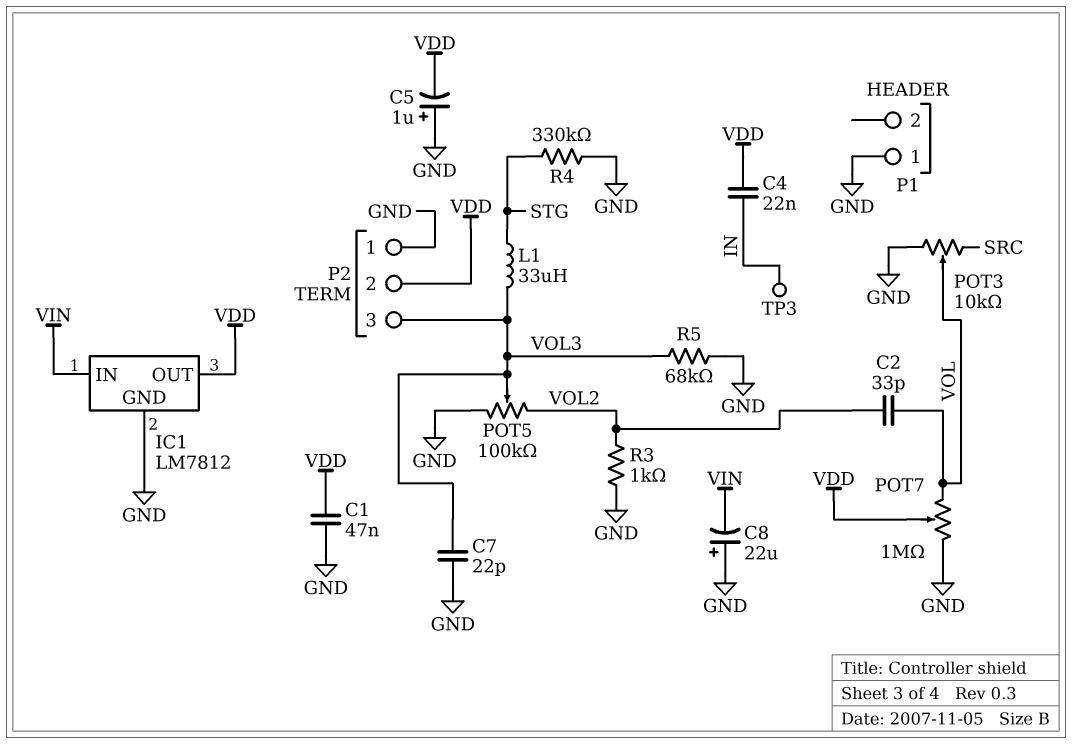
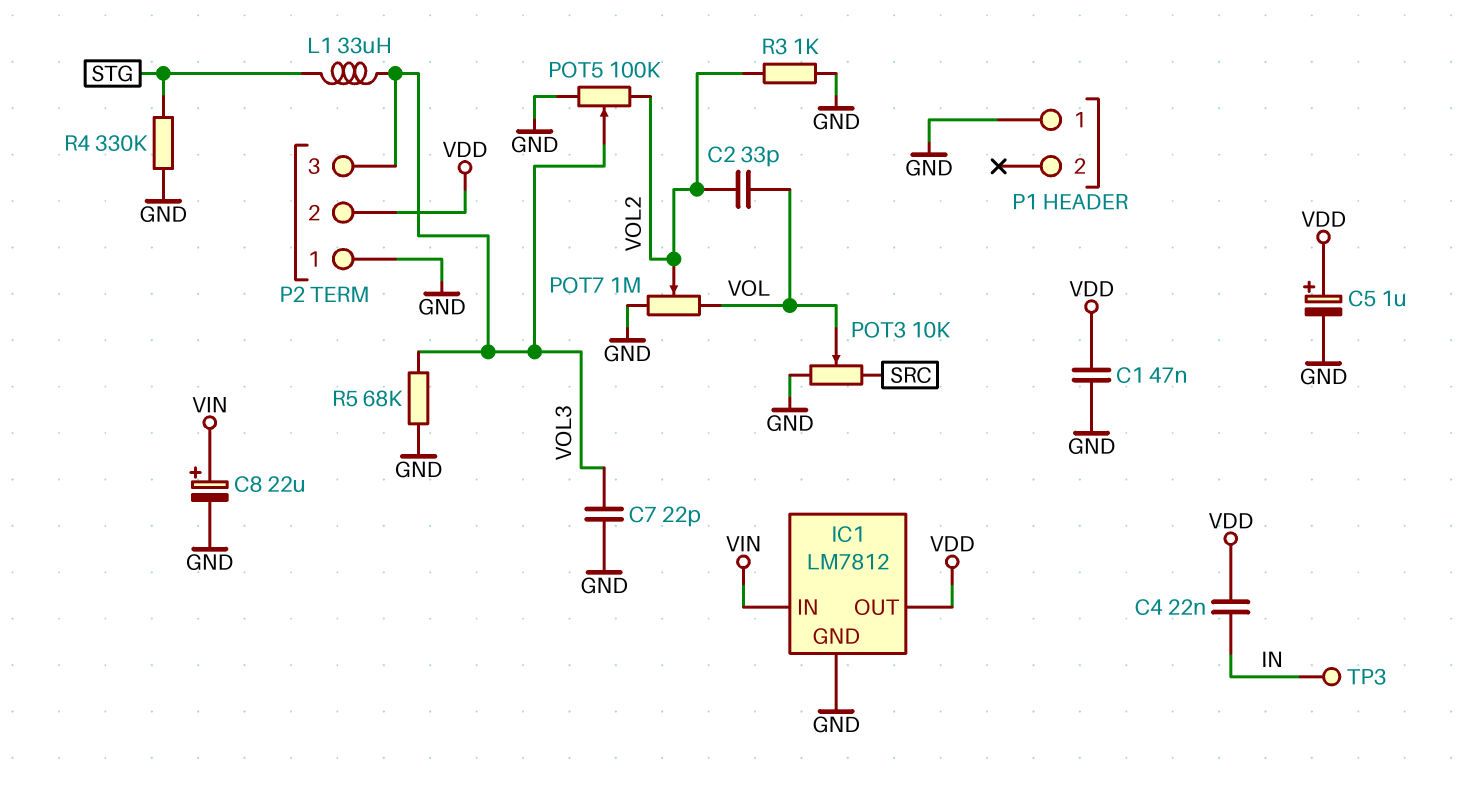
C5: 1uF (plus GND, minus VDD) -> 1uF (plus VDD, minus GND)
C8: 22uF (plus GND, minus VIN) -> 22uF (plus VIN, minus GND)
POT7: 1M (GND, VOL, wiper VDD) -> 1M (GND, VOL, wiper VOL2)

